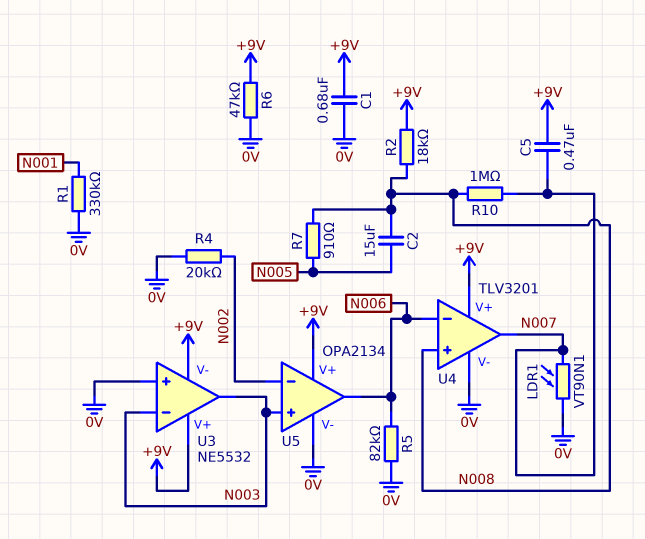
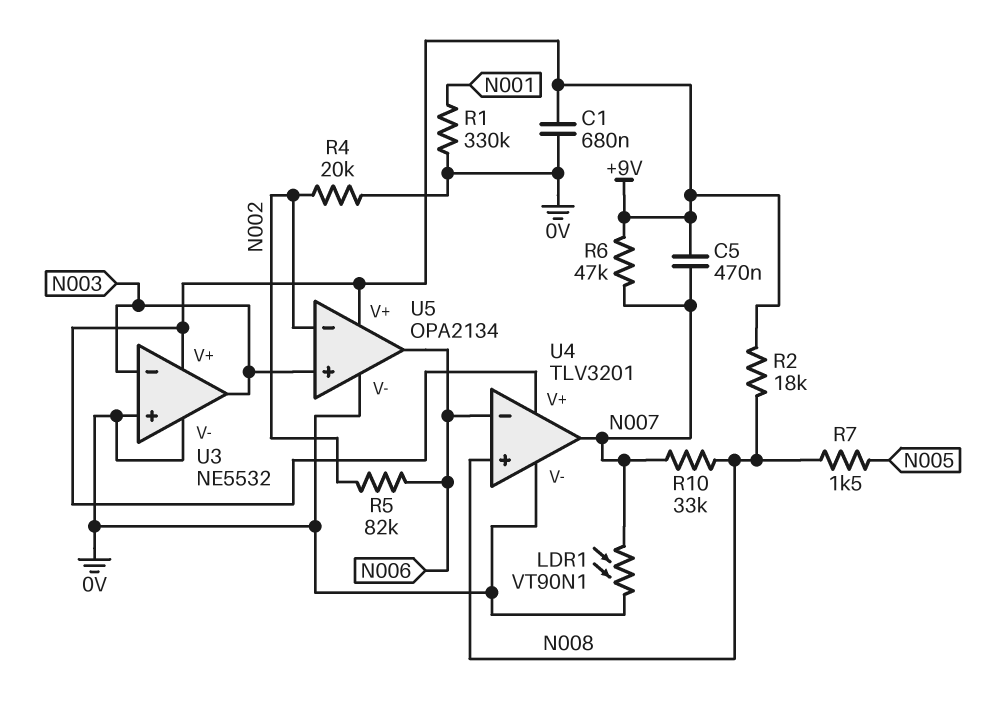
C2: 15uF (N005, N008) -> none
R5: 82k (0V, N006) -> 82k (N002, N006)
R6: 47k (+9V, 0V) -> 47k (+9V, N007)
R7: 910 (N005, N008) -> 1.5k (N005, N008)
R10: 1M (N007, N008) -> 33k (N007, N008)
U3 pin V-: +9V -> 0V

